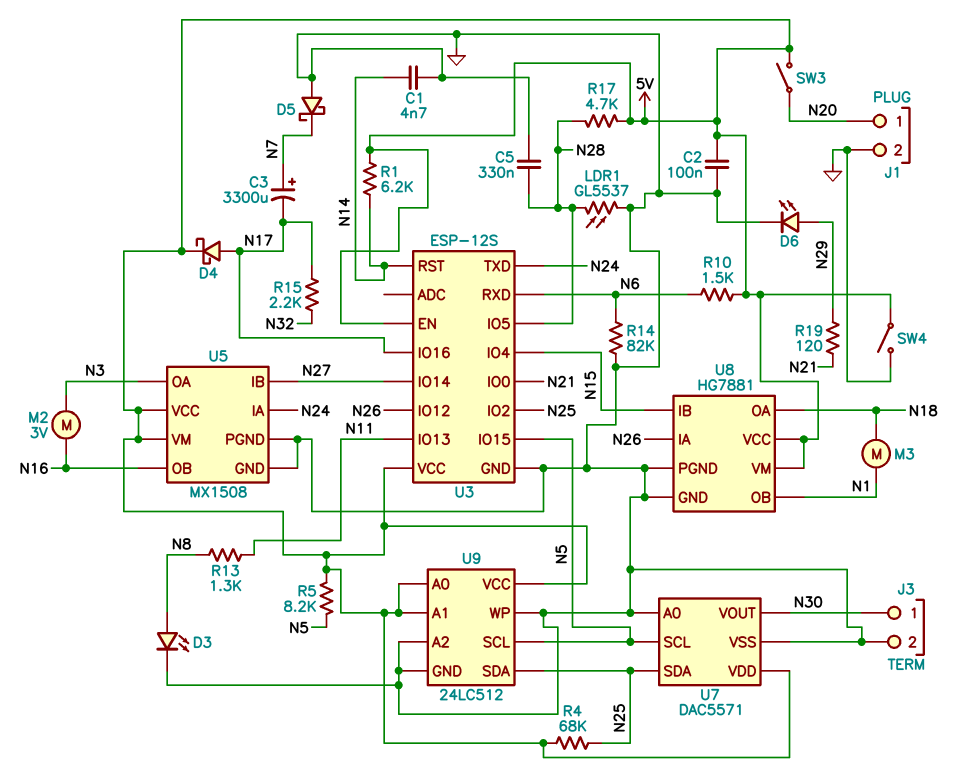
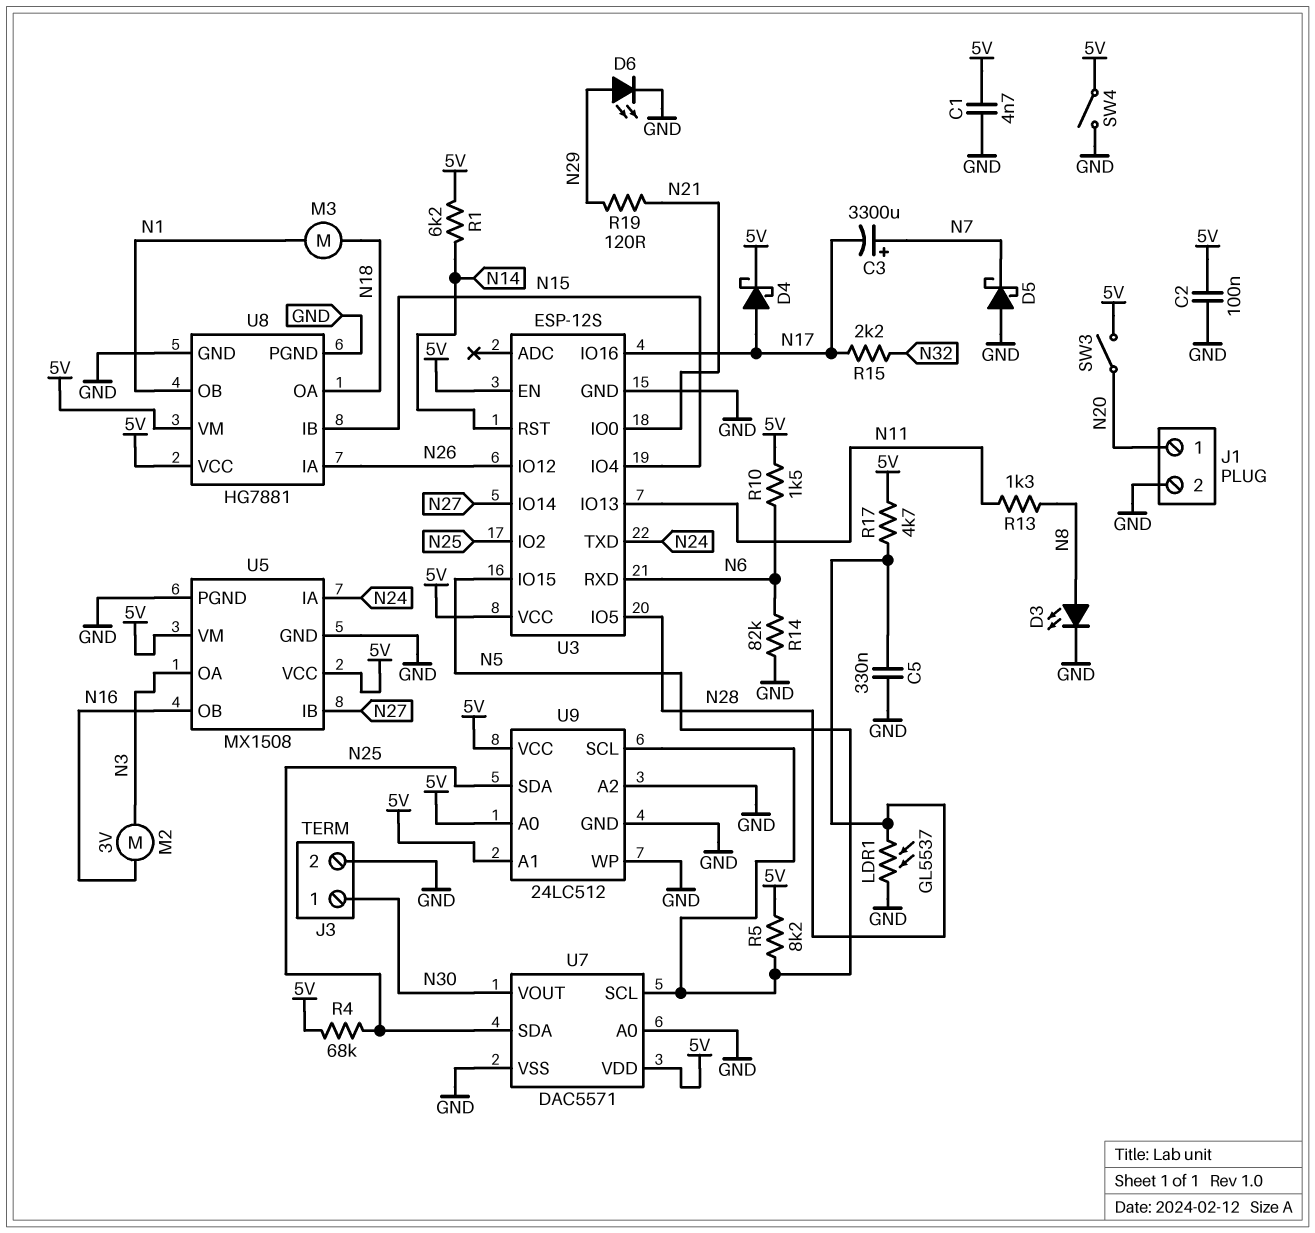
C1: 4.7nF (GND, N14) -> 4.7nF (5V, GND)

